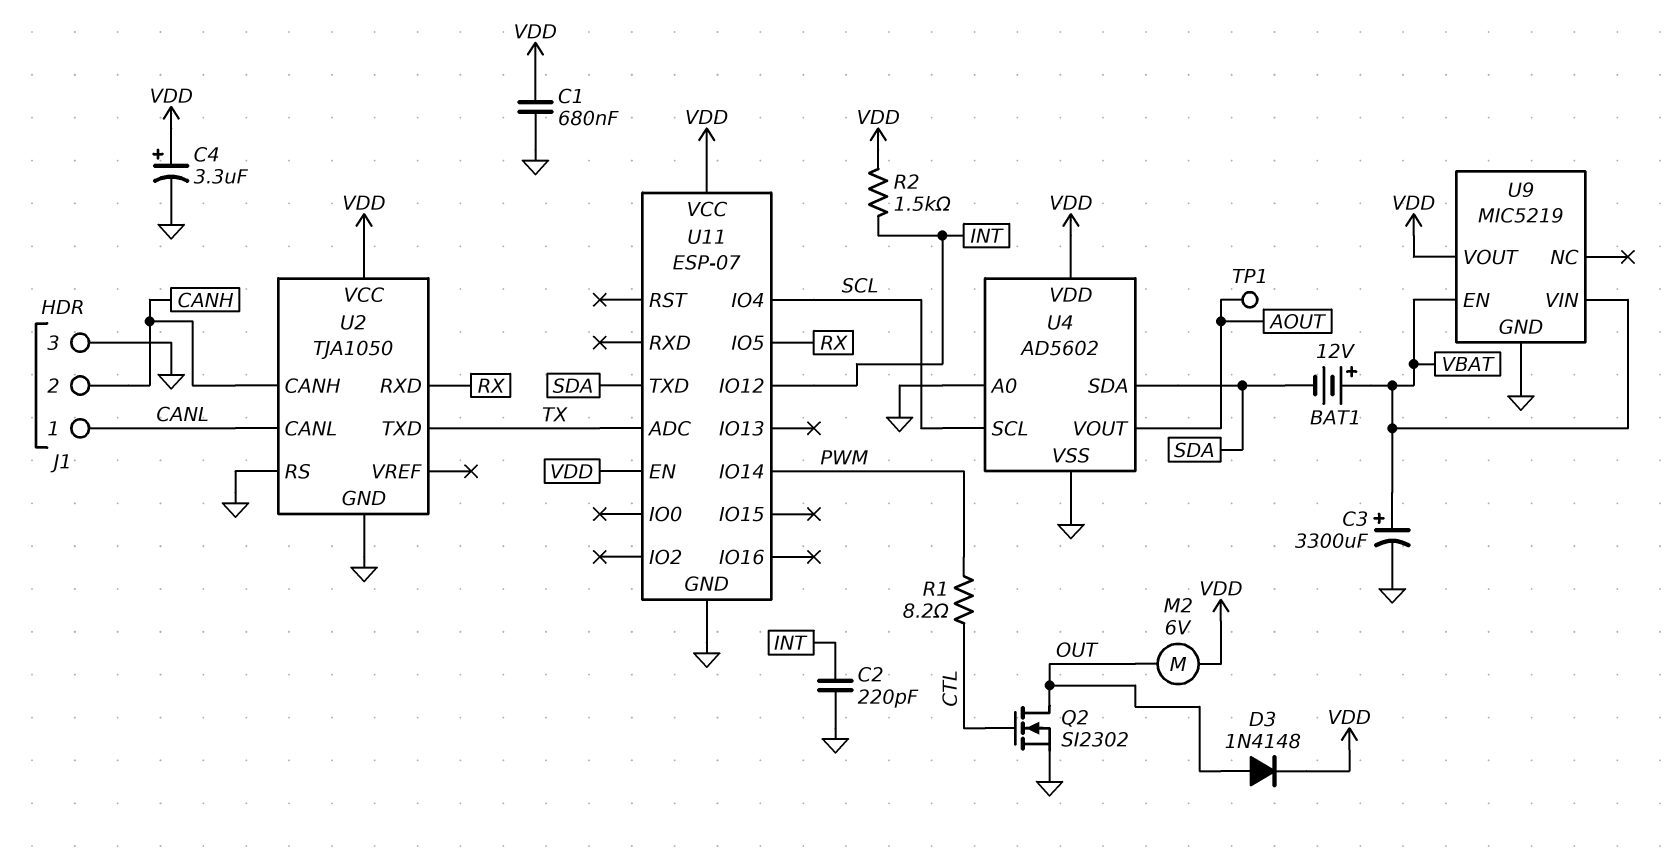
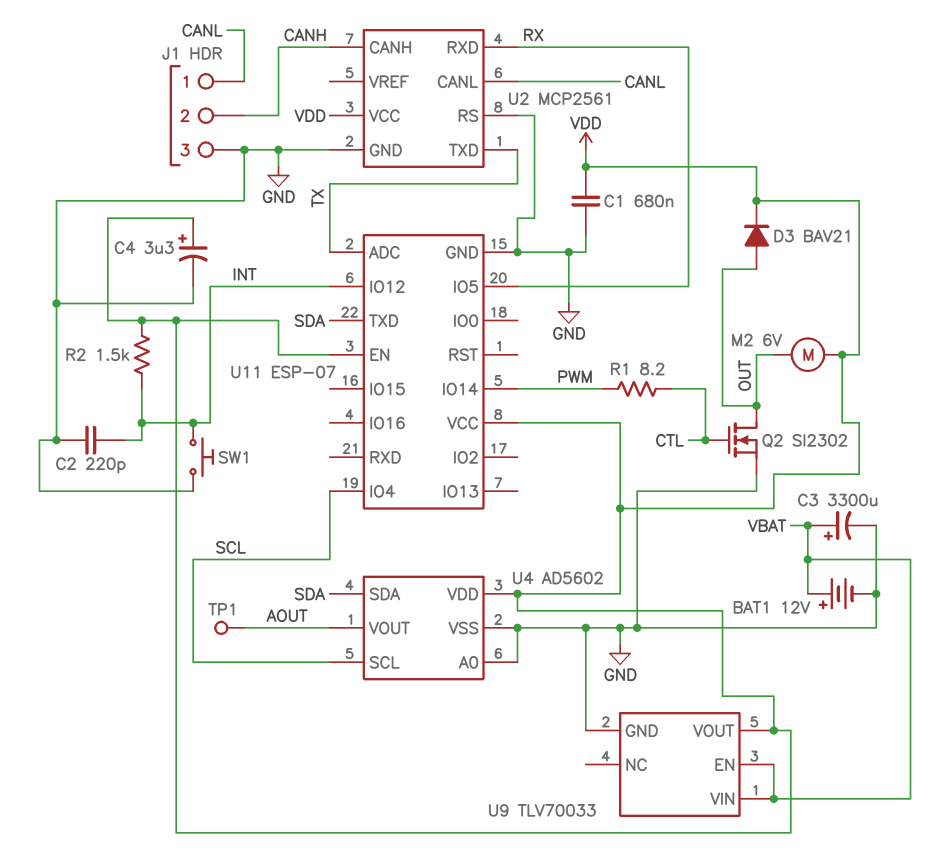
BAT1: 12V (plus VBAT, minus SDA) -> 12V (plus VBAT, minus GND)
D3: diode 1N4148 (A OUT, K VDD) -> diode BAV21 (A OUT, K VDD)
SW1: none -> button (GND, INT)
U2: TJA1050 -> MCP2561
U9: MIC5219 -> TLV70033

